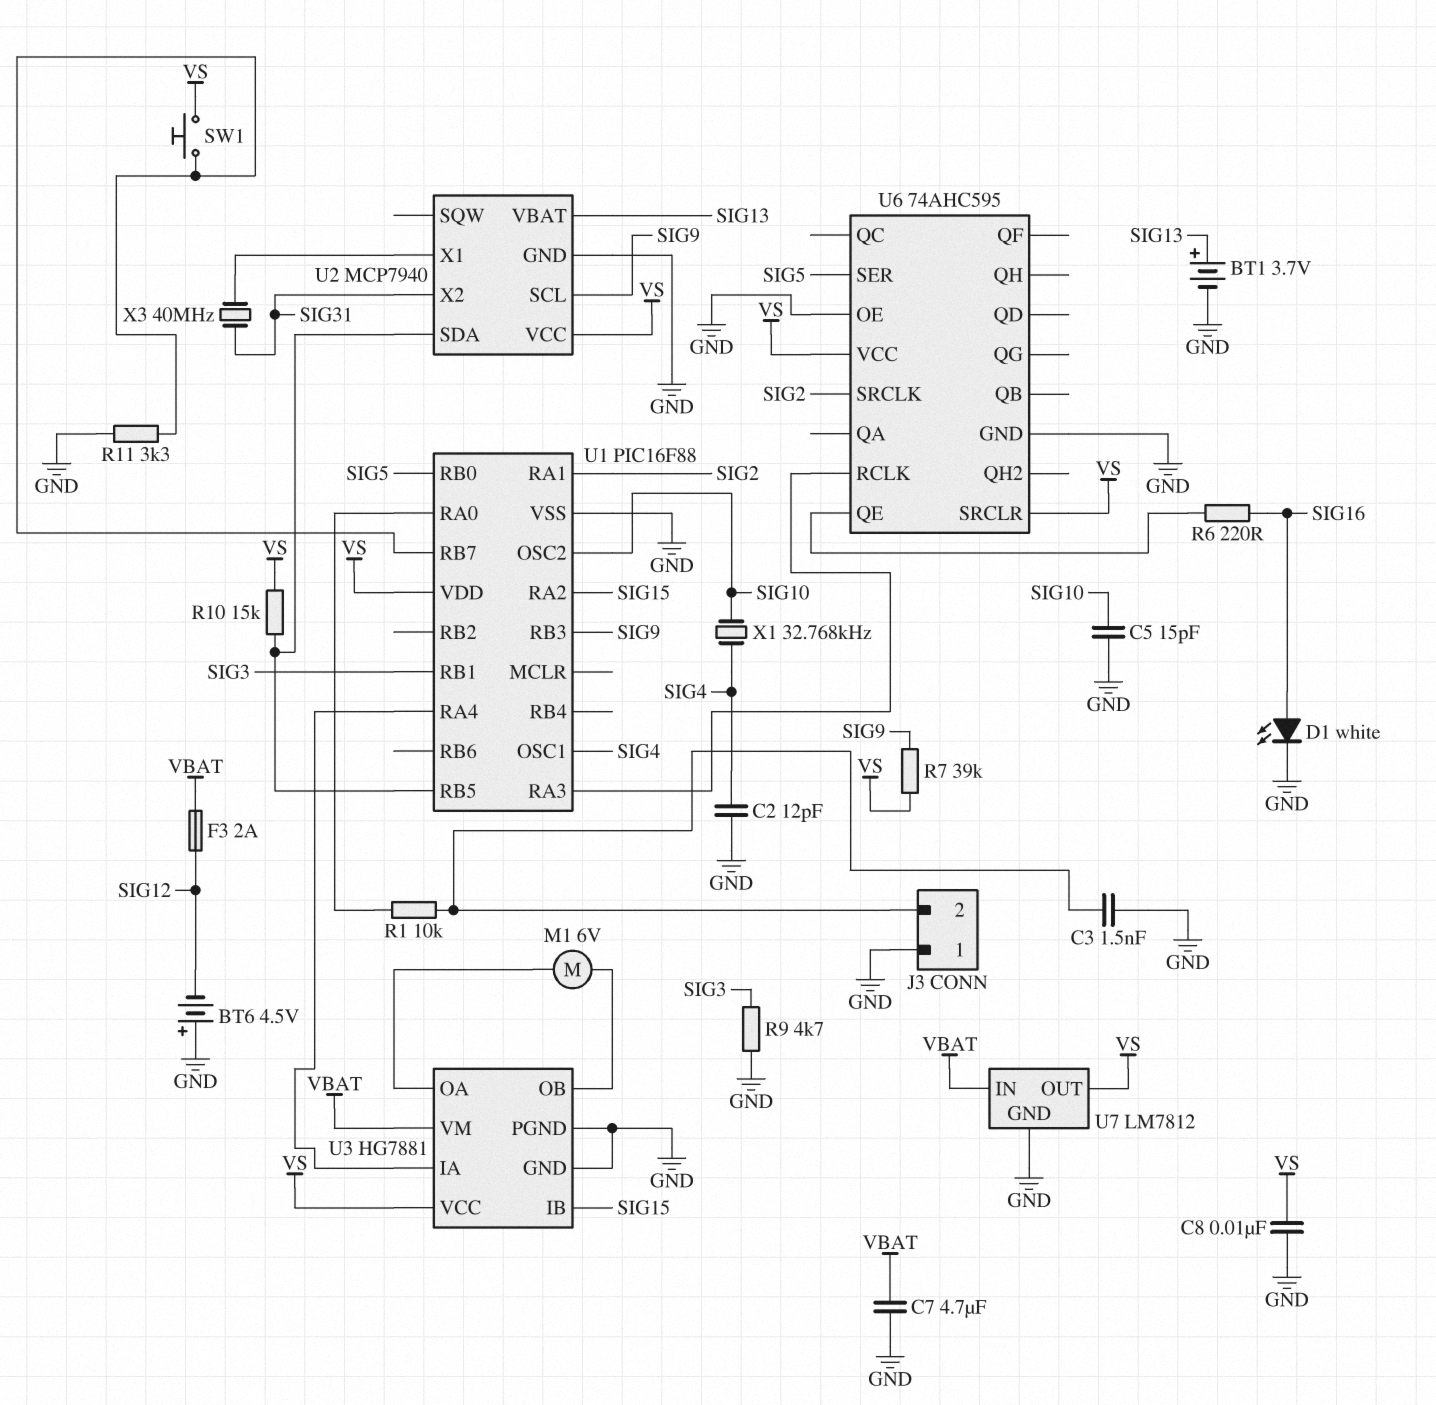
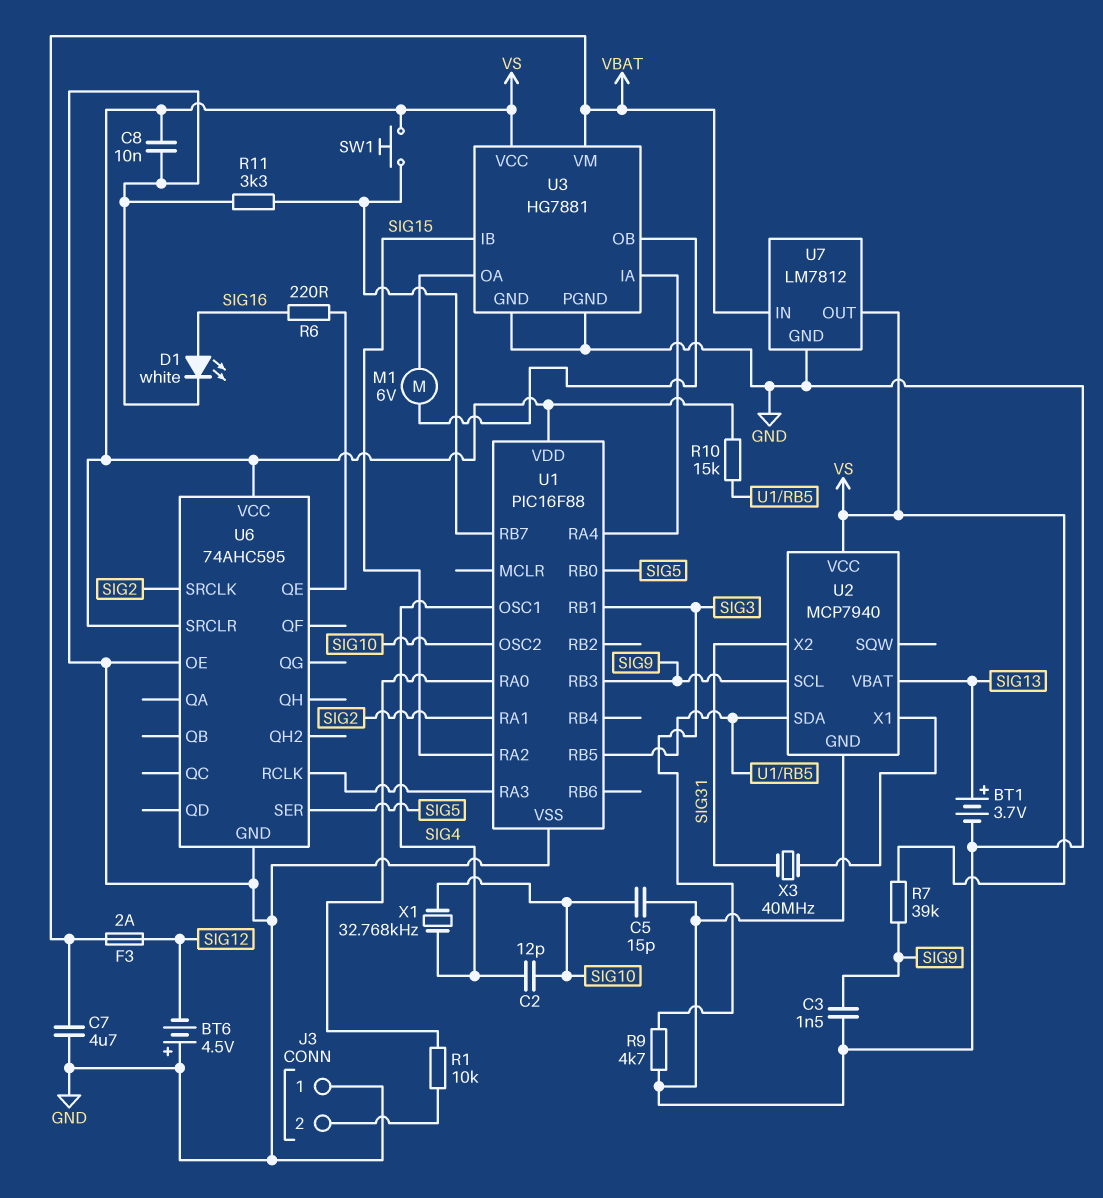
C2: 12pF (GND, SIG4) -> 12pF (SIG4, SIG10)
C3: 1.5nF (GND, J3/2) -> 1.5nF (GND, SIG9)

